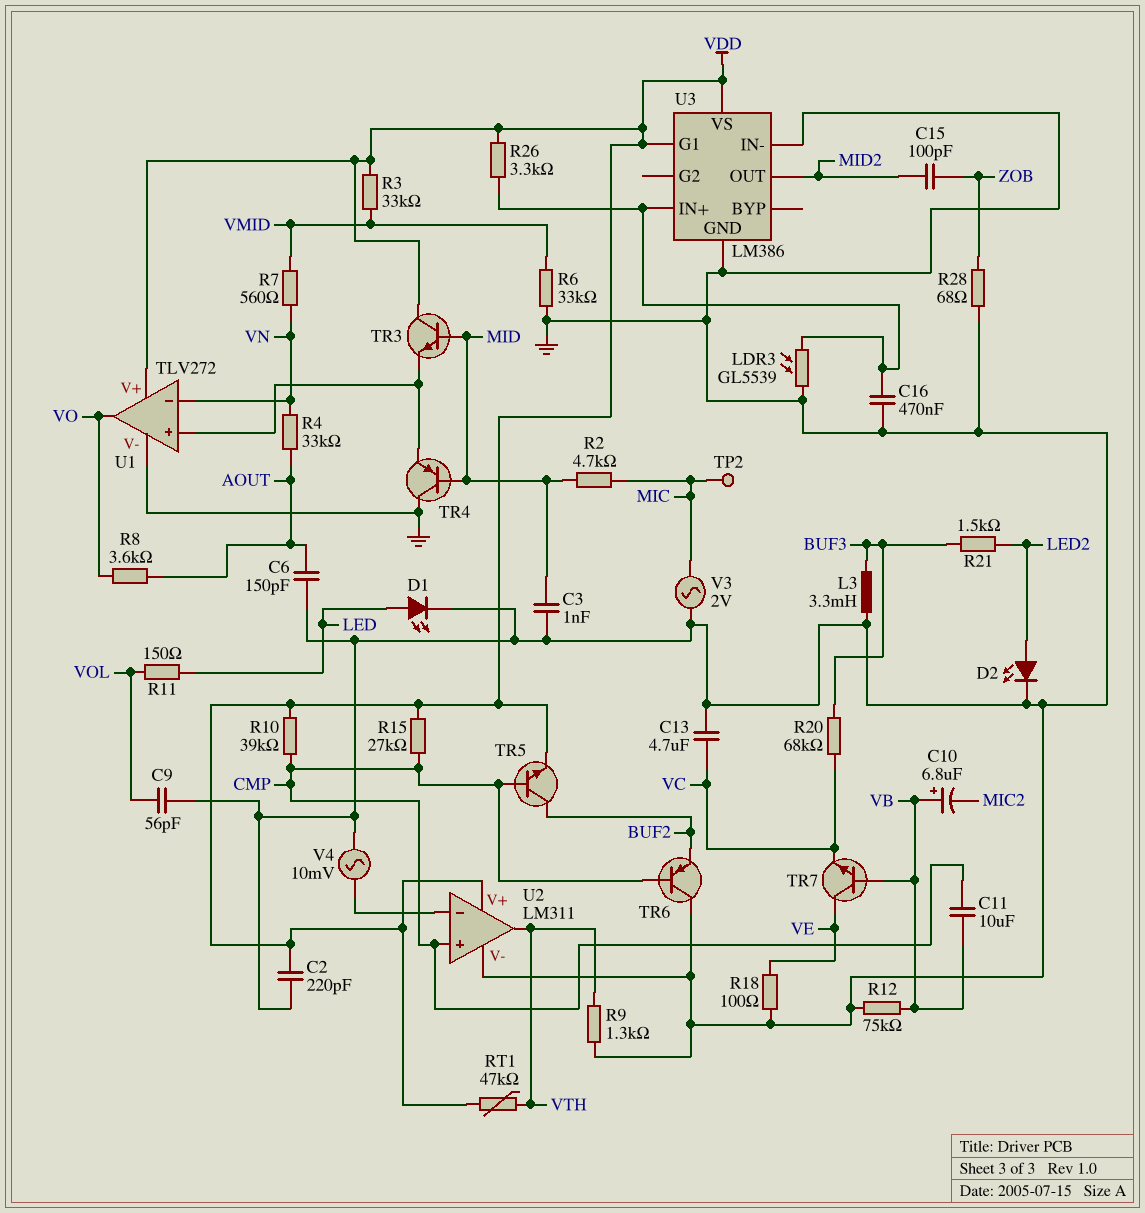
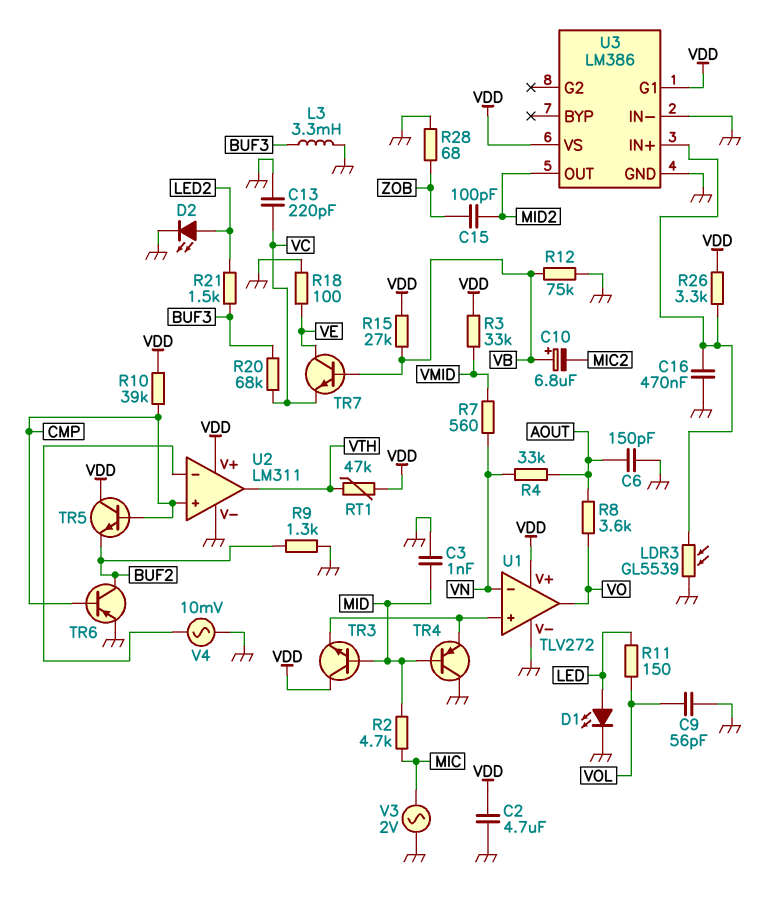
C2: 220pF (GND, VDD) -> 4.7uF (GND, VDD)
C11: 10uF (CMP, VB) -> none
C13: 4.7uF (GND, VC) -> 220pF (GND, VC)
R6: 33k (GND, VMID) -> none
R9: 1.3k (GND, VTH) -> 1.3k (BUF2, GND)
R15: 27k (CMP, VDD) -> 27k (VB, VDD)
TP2: test point (MIC) -> none
TR5: NPN (B CMP, C BUF2, E VDD) -> NPN (B CMP, C VDD, E BUF2)
TR6: PNP (B CMP, C GND, E BUF2) -> PNP (B CMP, C BUF2, E GND)

